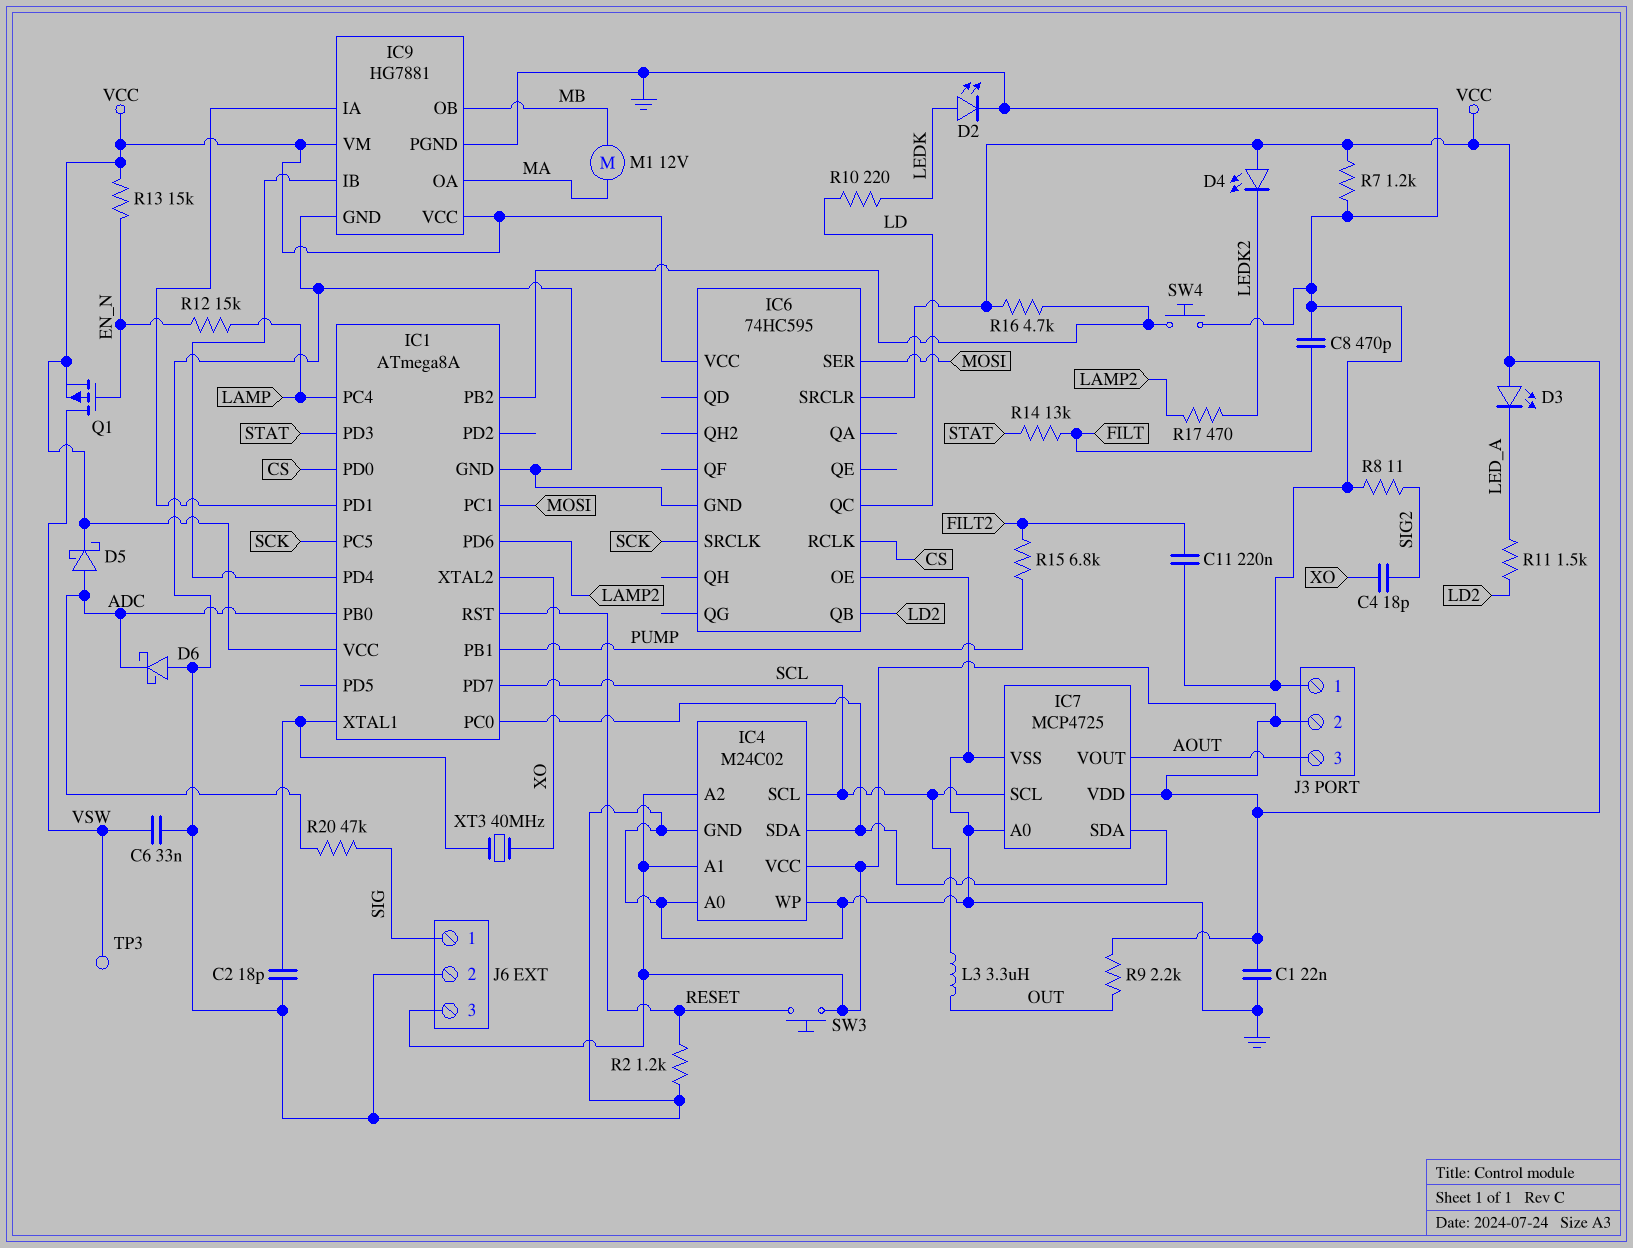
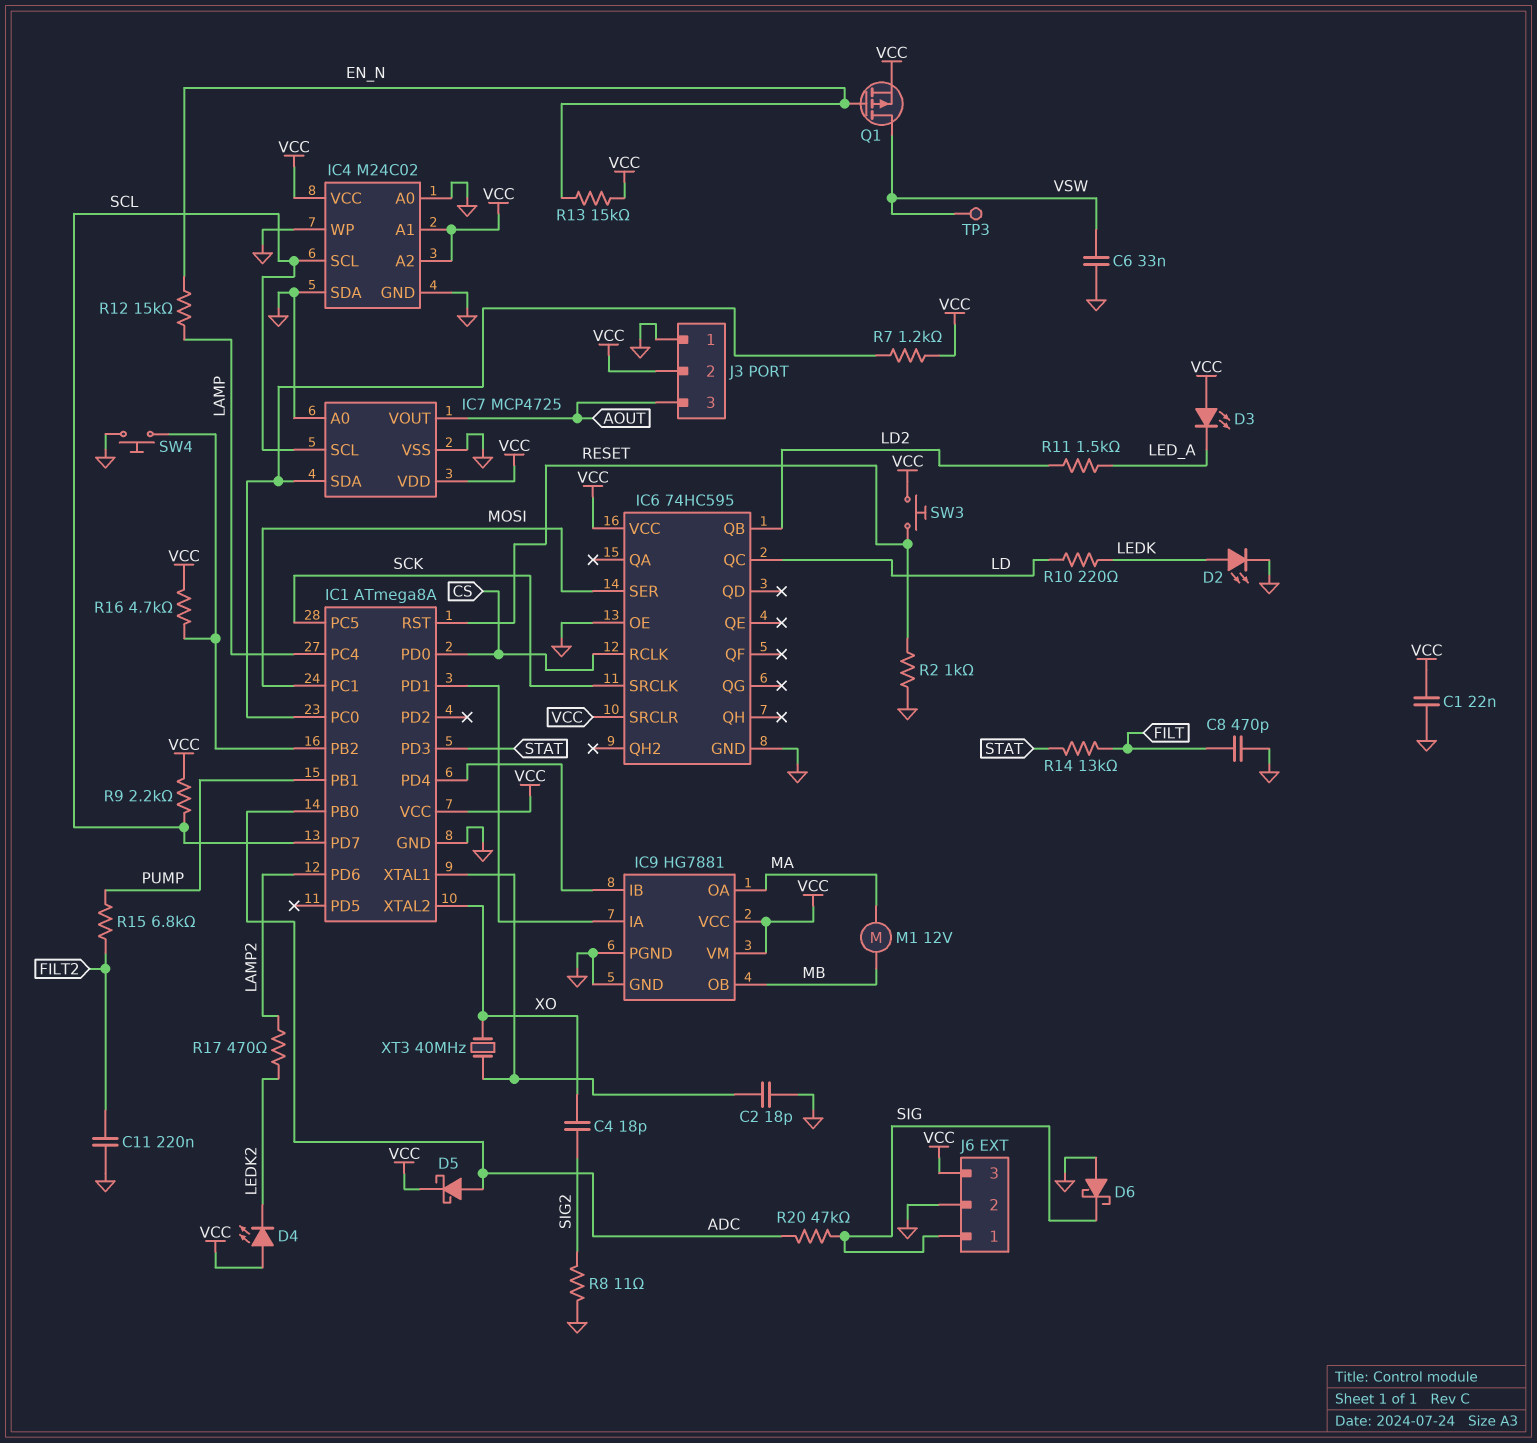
D6: schottky (A GND, K ADC) -> schottky (A GND, K SIG)
IC4 pin SDA: IC1/PC0 -> GND
L3: 3.3uH (OUT, SCL) -> none
R2: 1.2k (GND, RESET) -> 1k (GND, RESET)
R7: 1.2k (GND, VCC) -> 1.2k (IC1/PC0, VCC)
R9: 2.2k (OUT, VCC) -> 2.2k (SCL, VCC)

